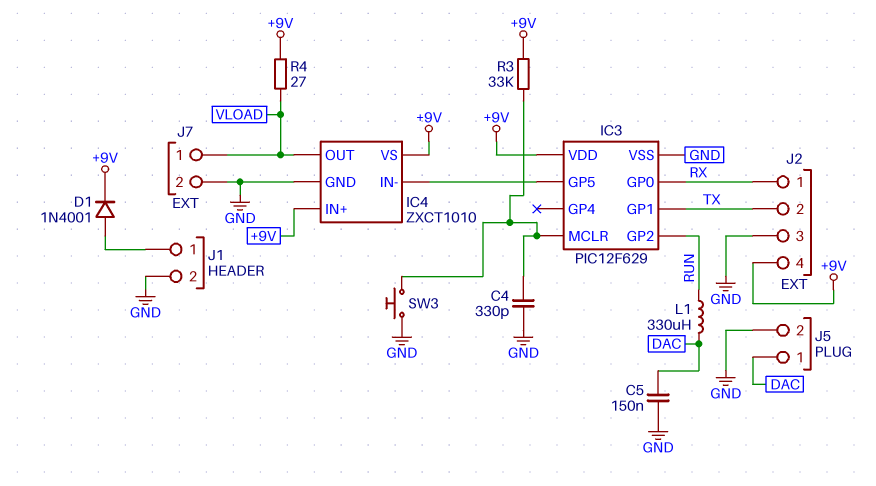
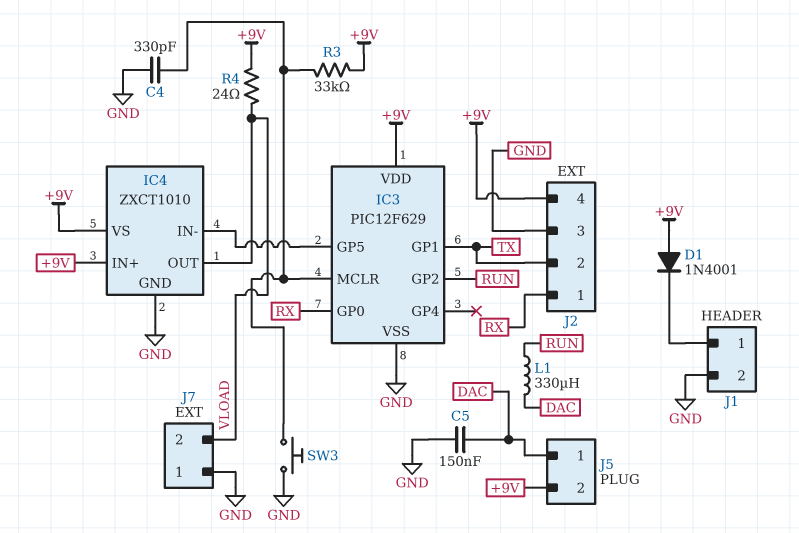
D1: diode 1N4001 (A J1/1, K +9V) -> diode 1N4001 (A +9V, K J1/1)
J5 pin 2: GND -> +9V
J7 pin 1: VLOAD -> GND
J7 pin 2: GND -> VLOAD
R4: 27 (+9V, VLOAD) -> 24 (+9V, VLOAD)

